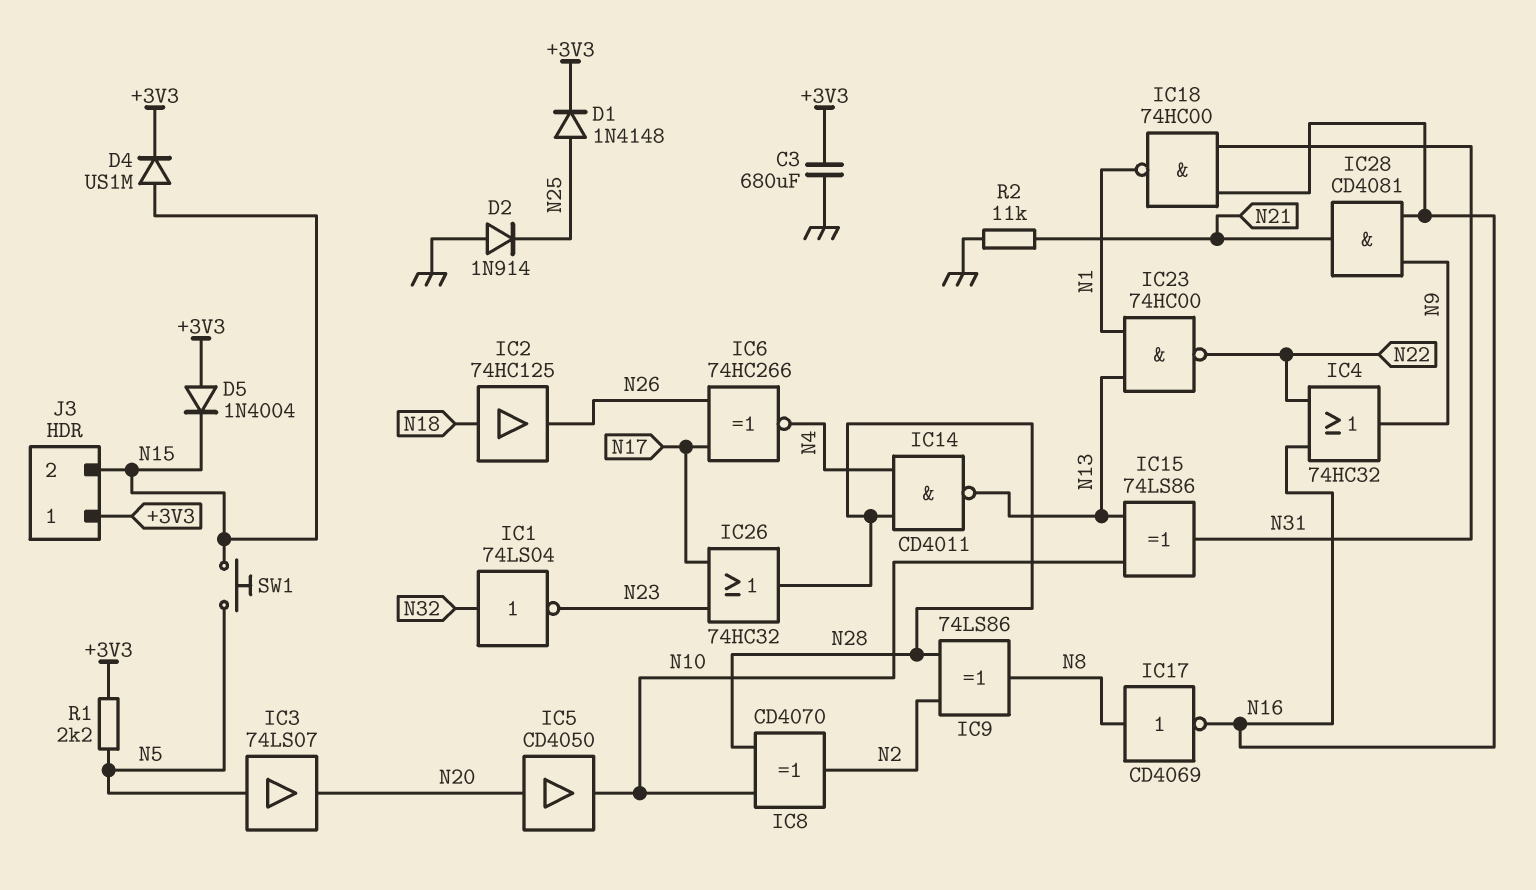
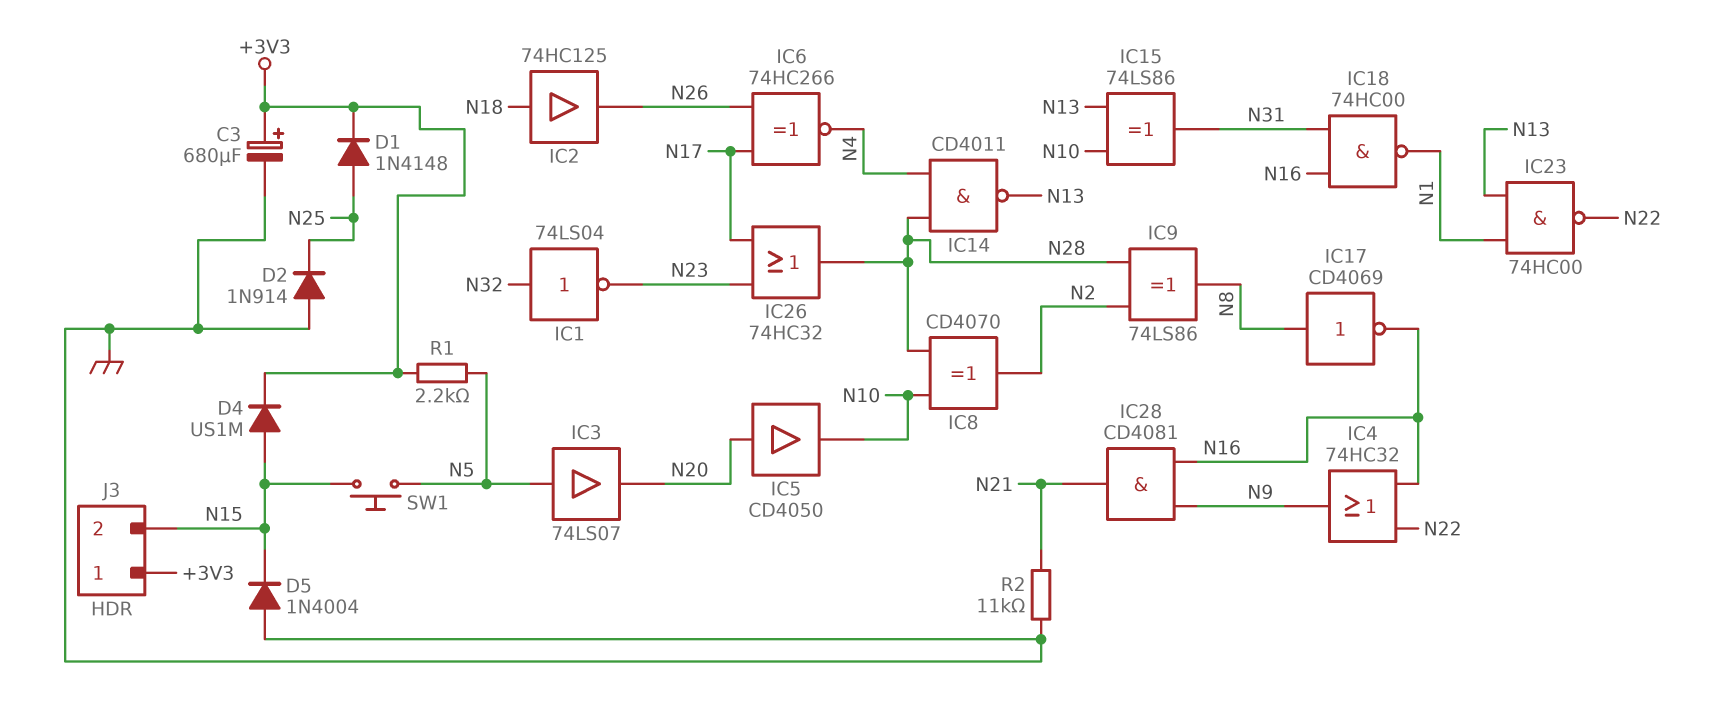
C3: 680uF (+3V3, GND) -> 680uF (plus +3V3, minus GND)
D5: diode 1N4004 (A +3V3, K N15) -> diode 1N4004 (A GND, K N15)

